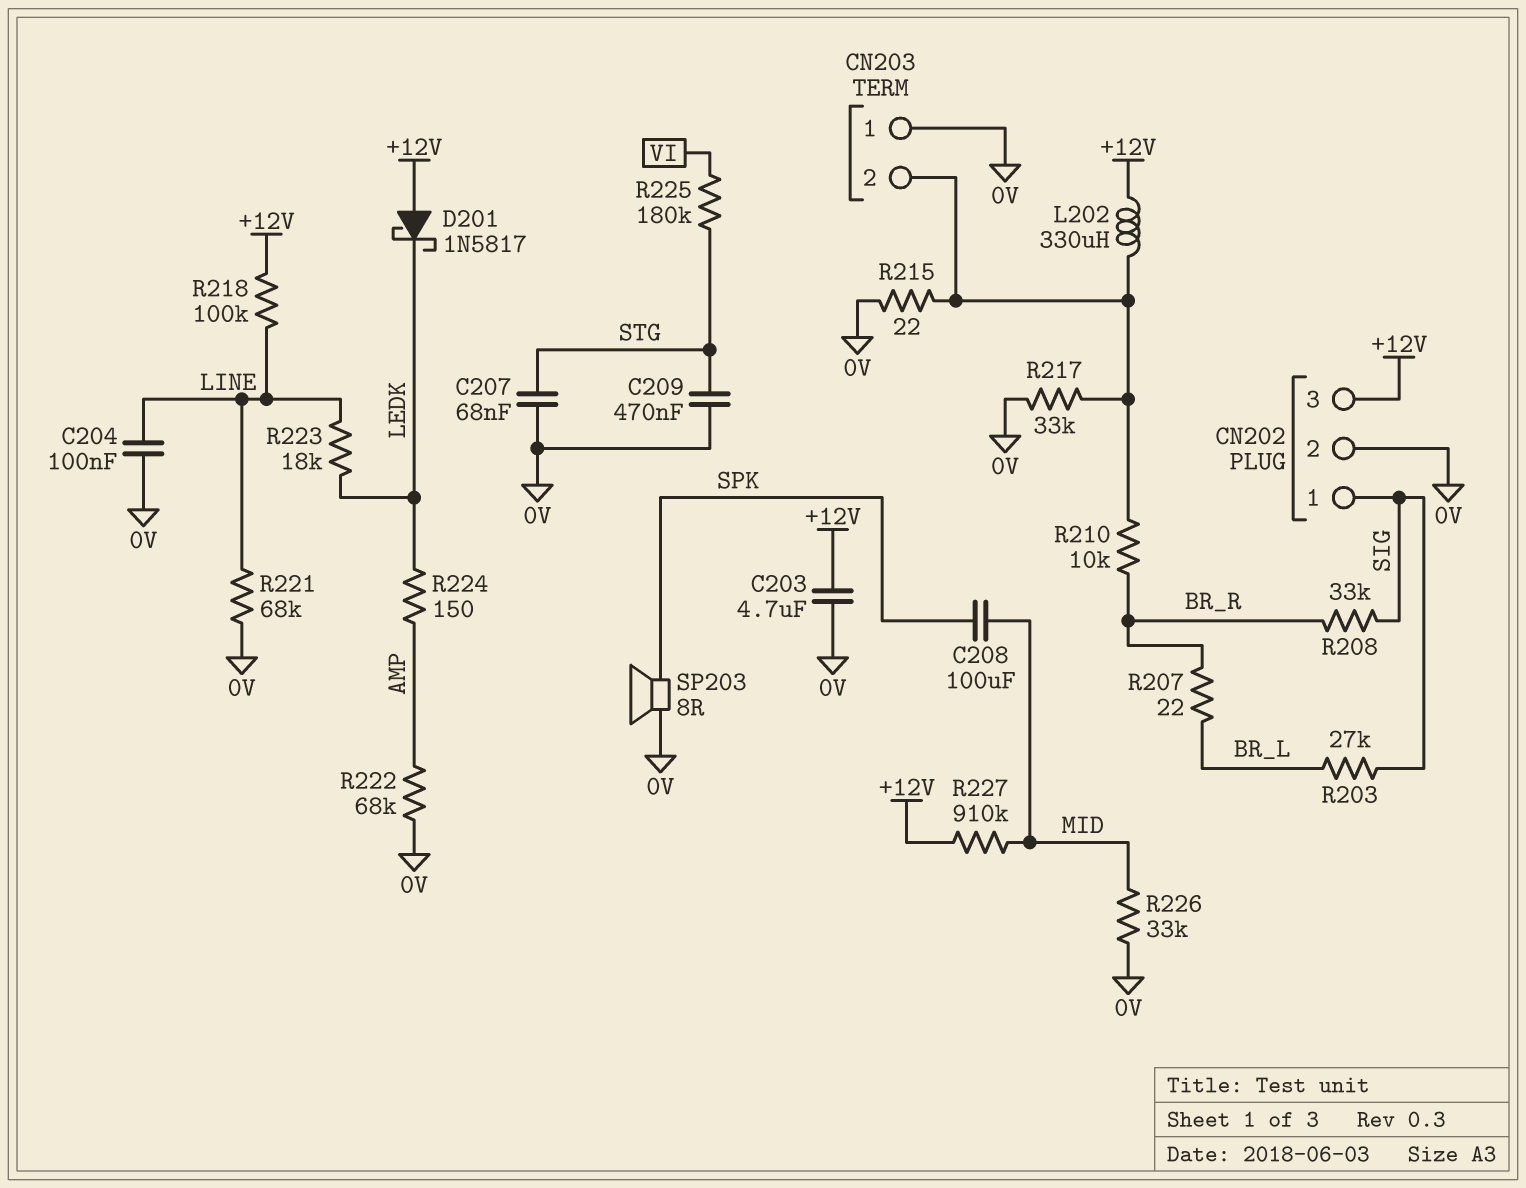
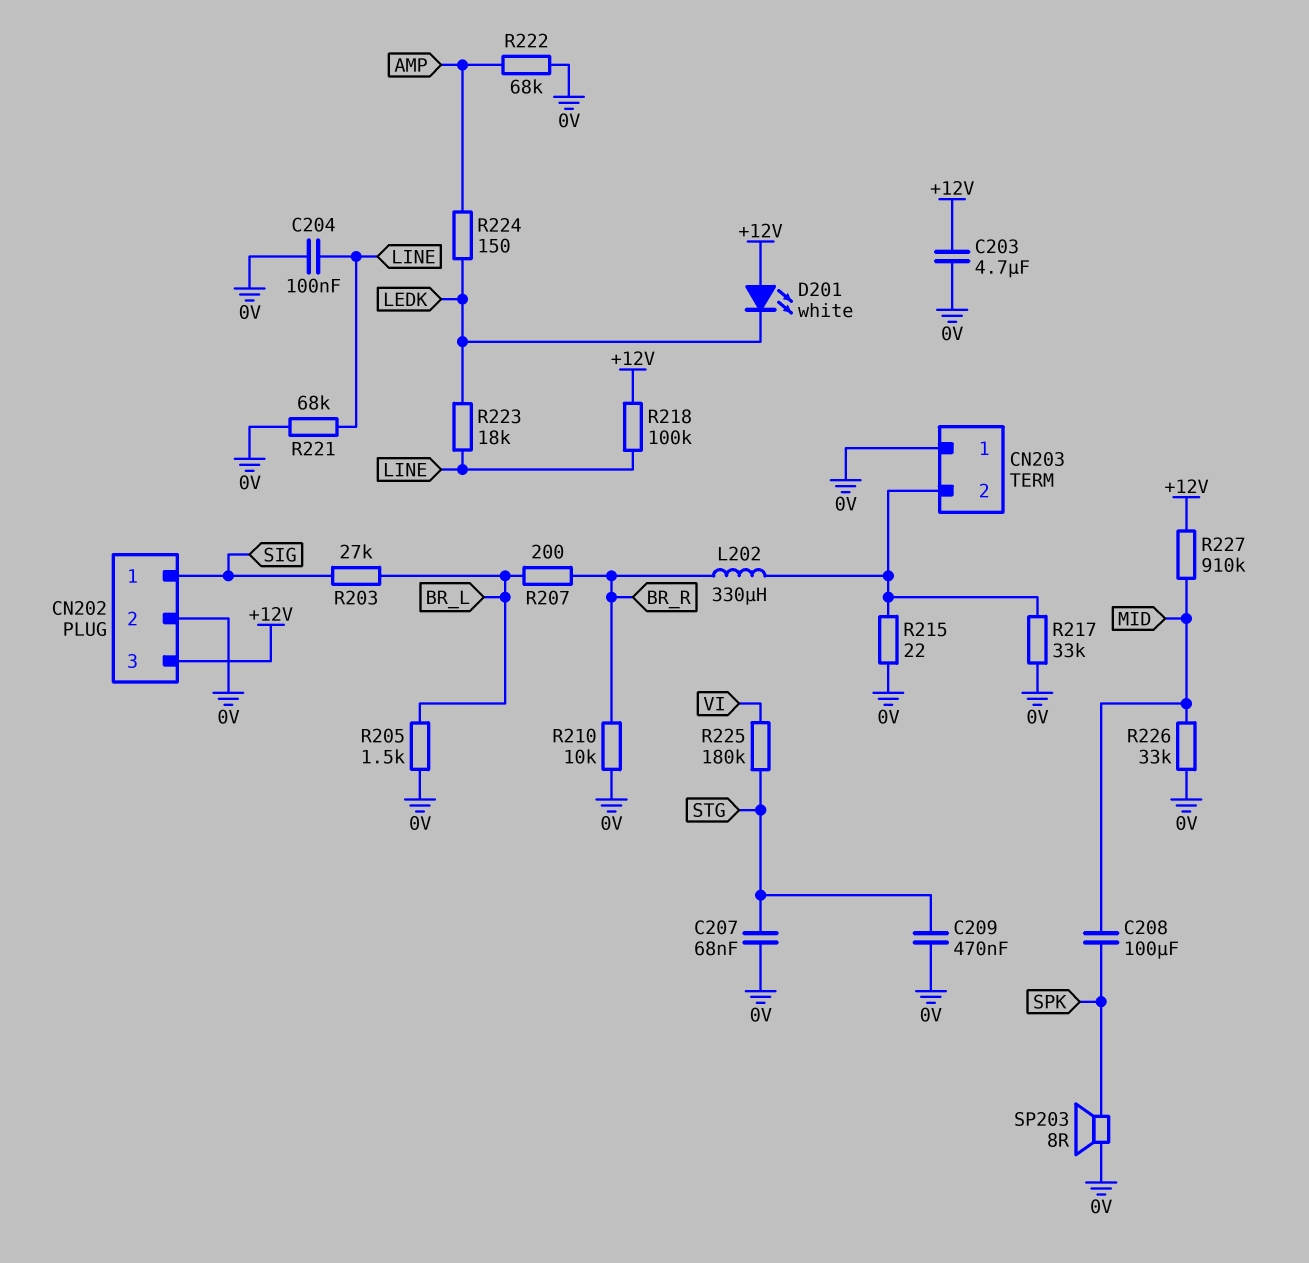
D201: schottky 1N5817 (A +12V, K LEDK) -> LED white (A +12V, K LEDK)
L202: 330uH (+12V, CN203/2) -> 330uH (BR_R, CN203/2)
R205: none -> 1.5k (0V, BR_L)
R207: 22 (BR_L, BR_R) -> 200 (BR_L, BR_R)
R208: 33k (BR_R, SIG) -> none
R210: 10k (BR_R, CN203/2) -> 10k (0V, BR_R)

